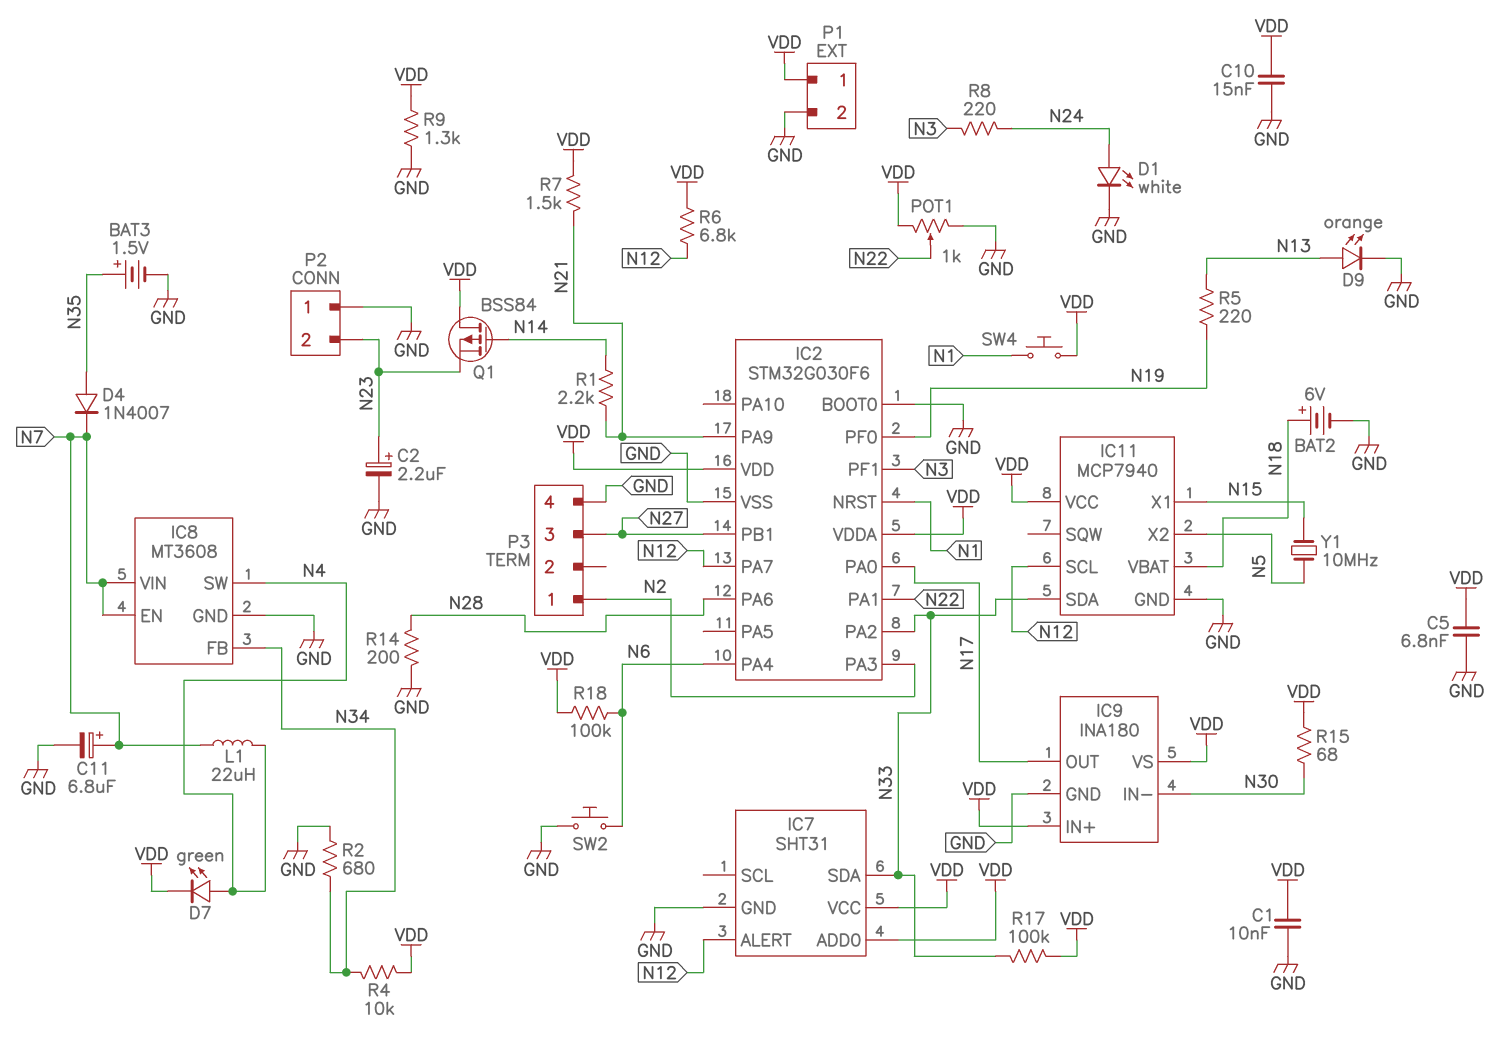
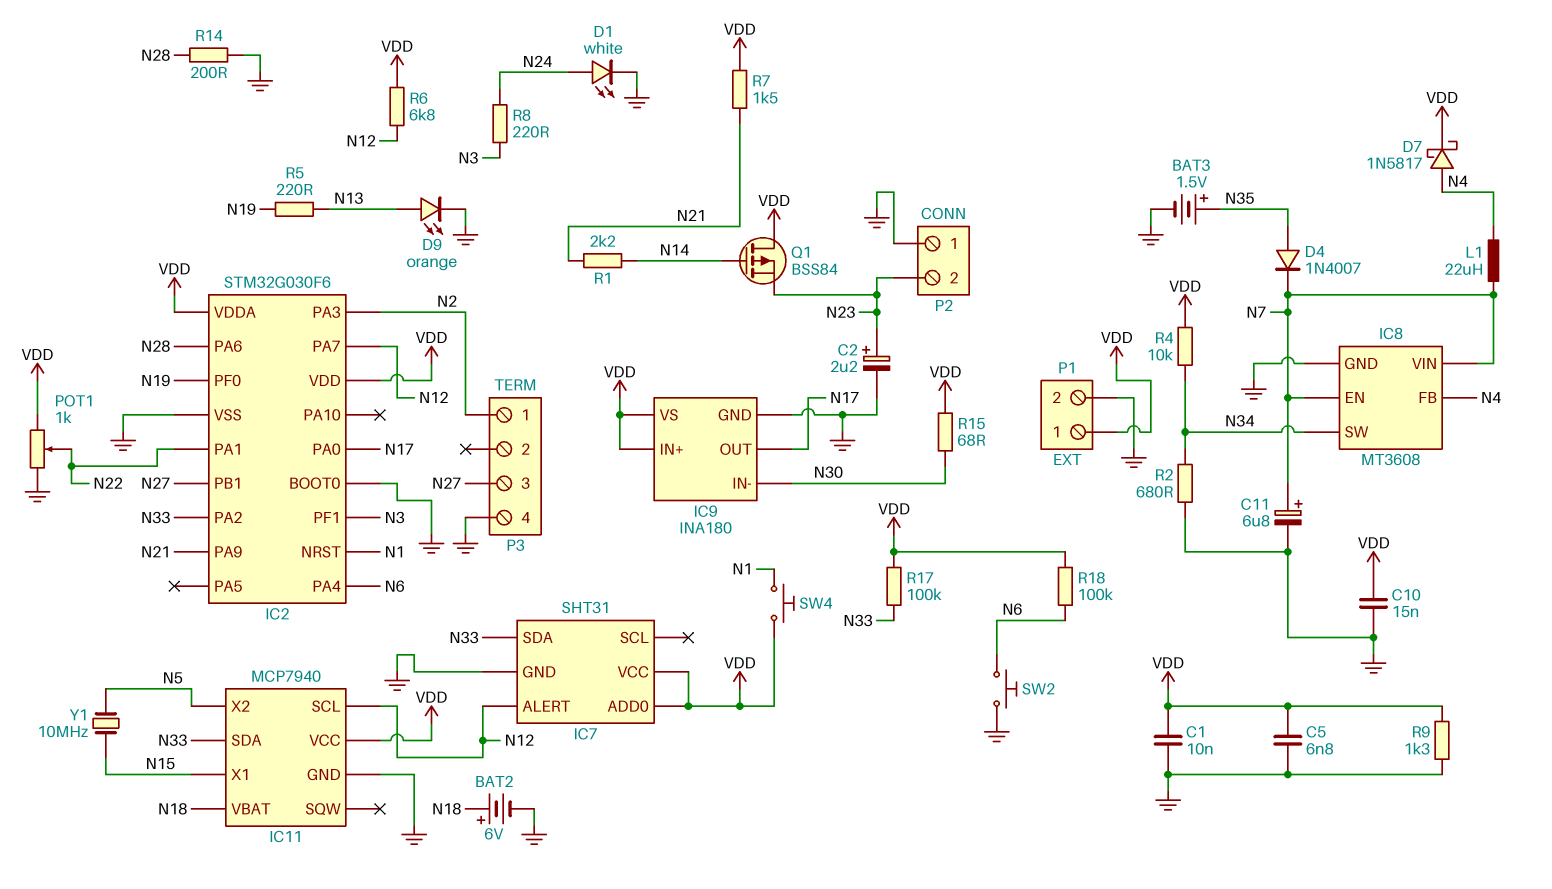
D7: LED green (A N4, K VDD) -> schottky 1N5817 (A N4, K VDD)
IC8 pin FB: N34 -> N4
IC8 pin SW: N4 -> N34

